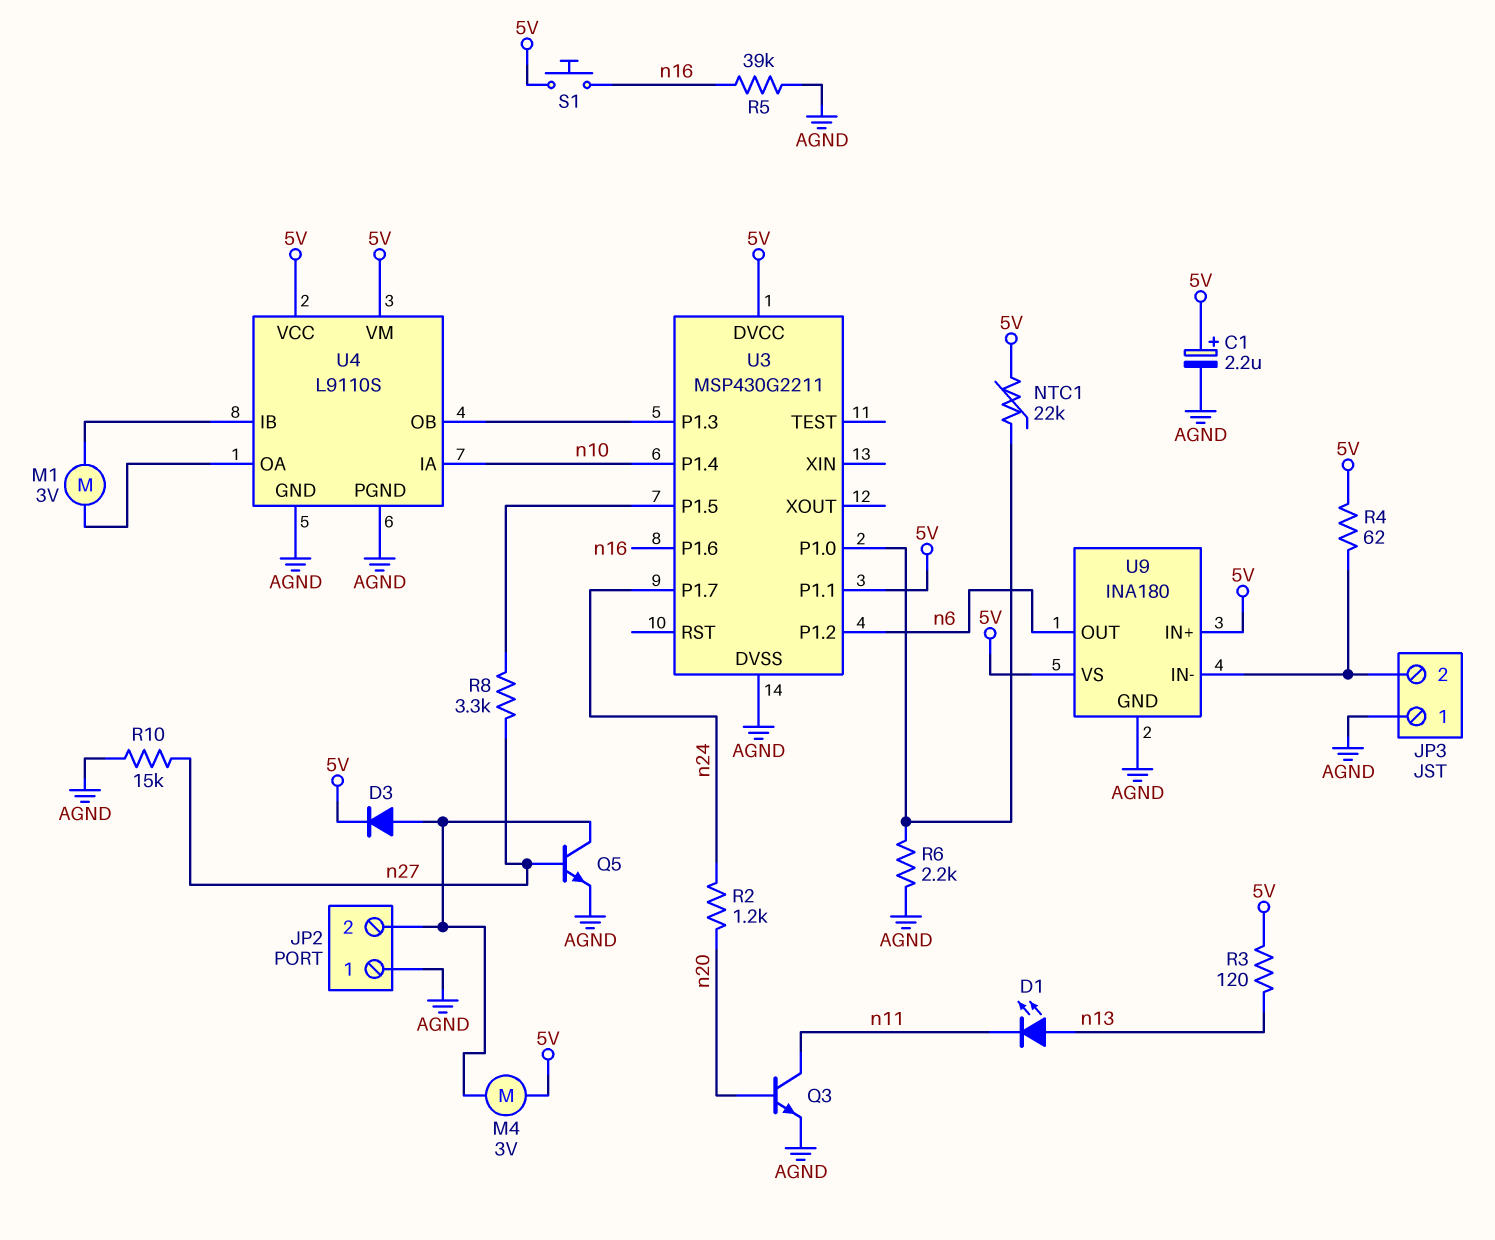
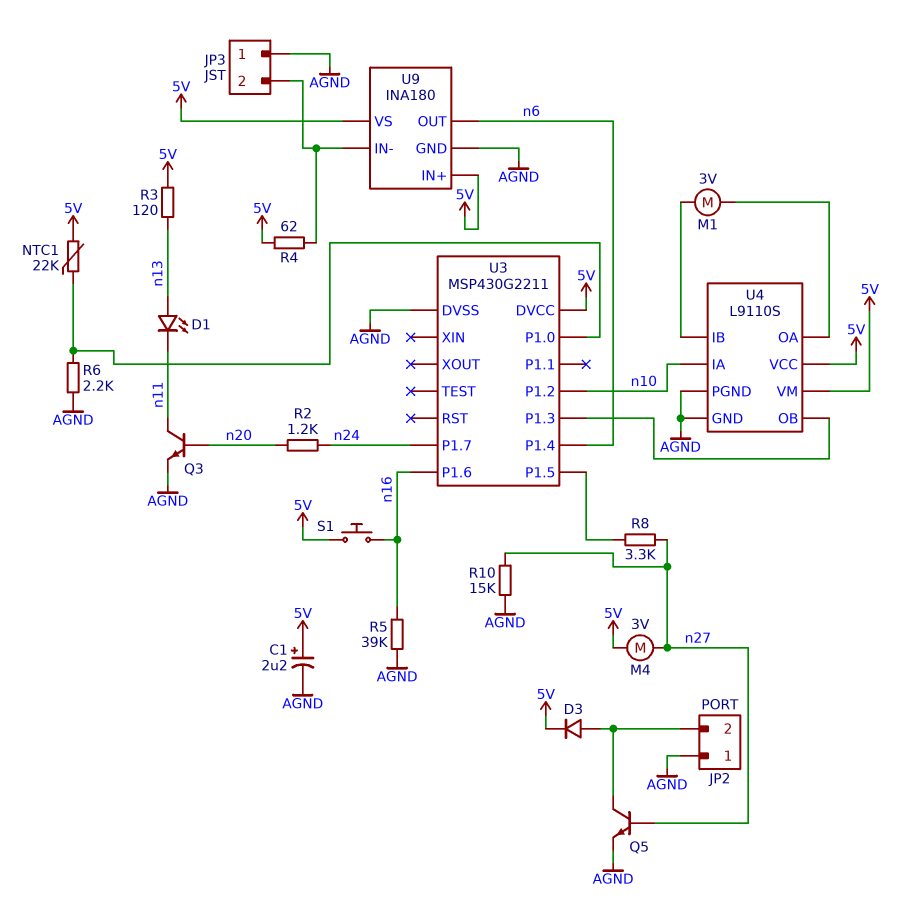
M4: motor 3V (5V, JP2/2) -> motor 3V (5V, n27)
U3 pin P1.1: 5V -> none
U3 pin P1.2: n6 -> n10
U3 pin P1.4: n10 -> n6

